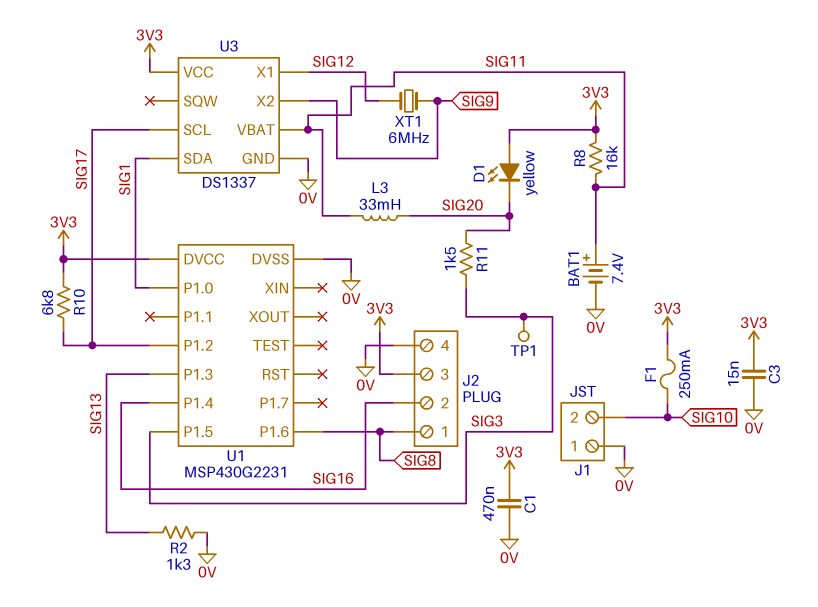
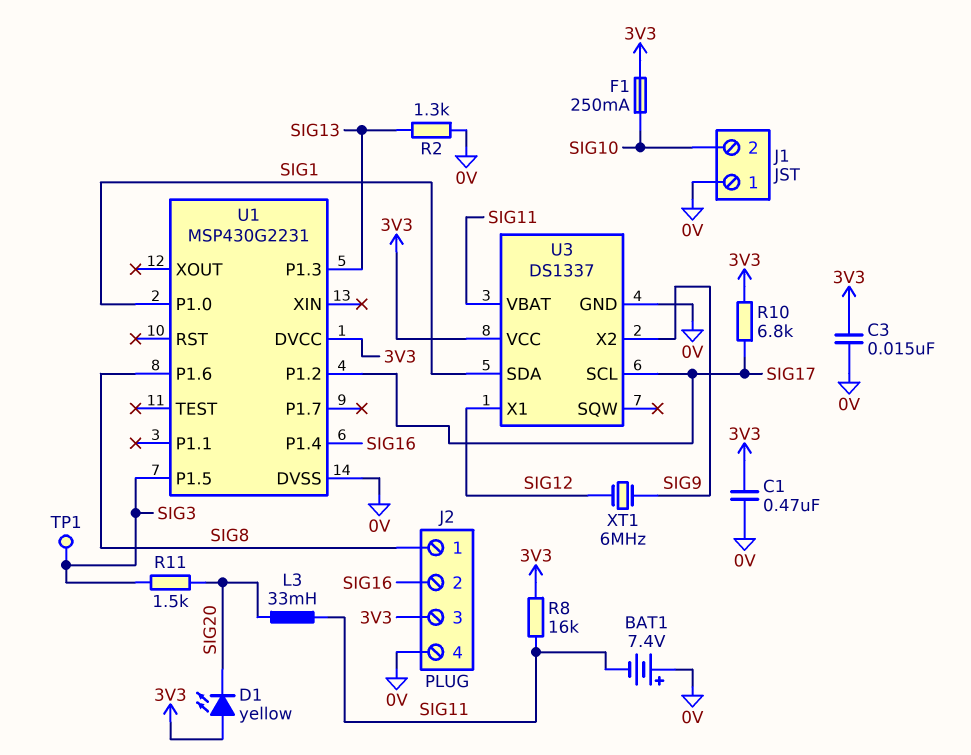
BAT1: 7.4V (plus SIG11, minus 0V) -> 7.4V (plus 0V, minus SIG11)

